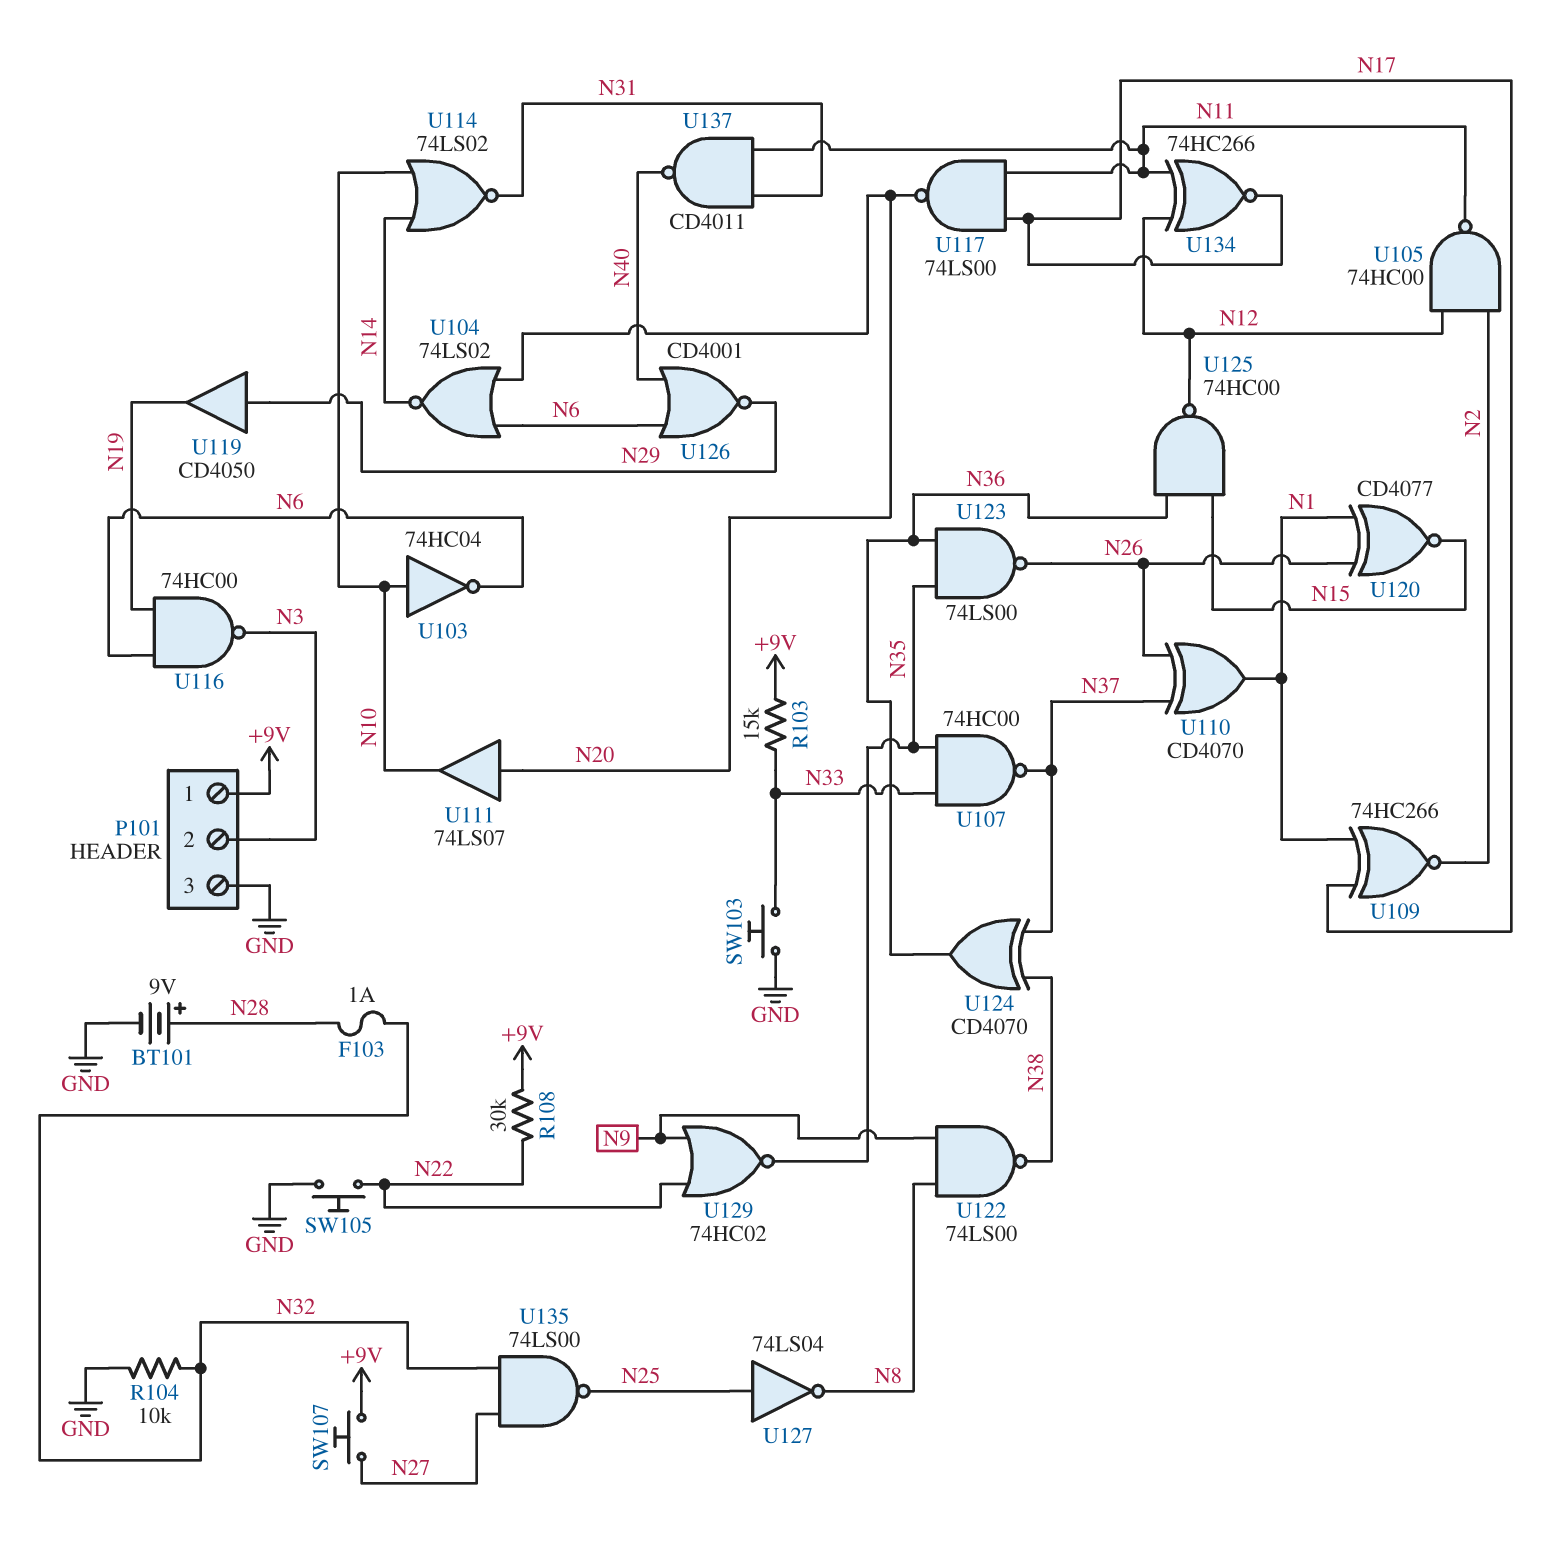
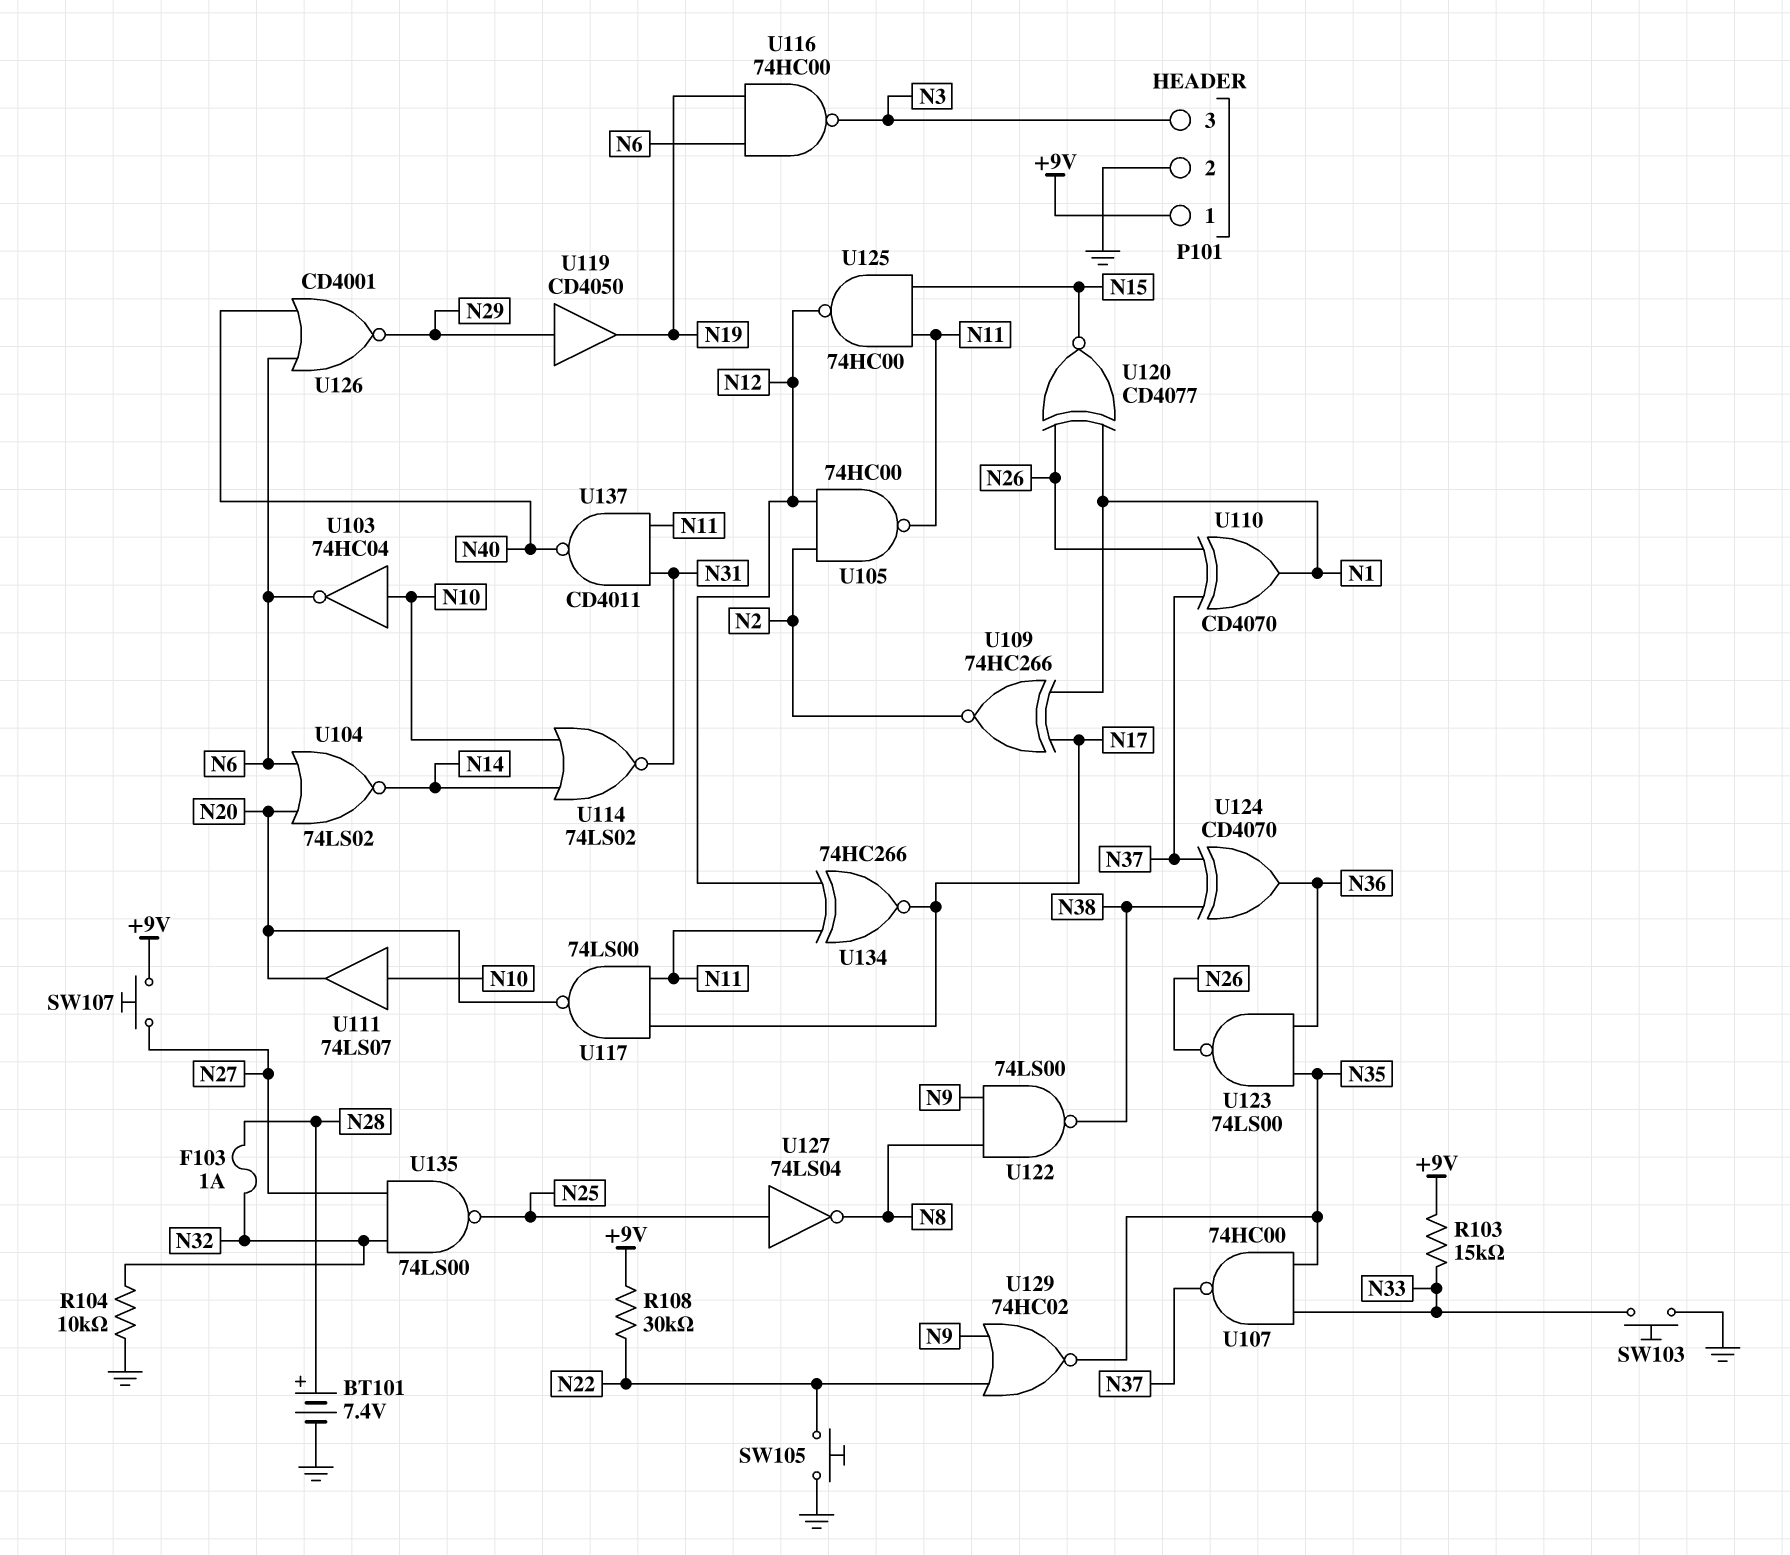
BT101: 9V (plus N28, minus GND) -> 7.4V (plus N28, minus GND)
P101 pin 2: N3 -> GND
P101 pin 3: GND -> N3
U111: buffer 74LS07 (in N20, out N10) -> buffer 74LS07 (in N10, out N20)
U125: NAND 74HC00 (in N15, in N36, out N12) -> NAND 74HC00 (in N11, in N15, out N12)

